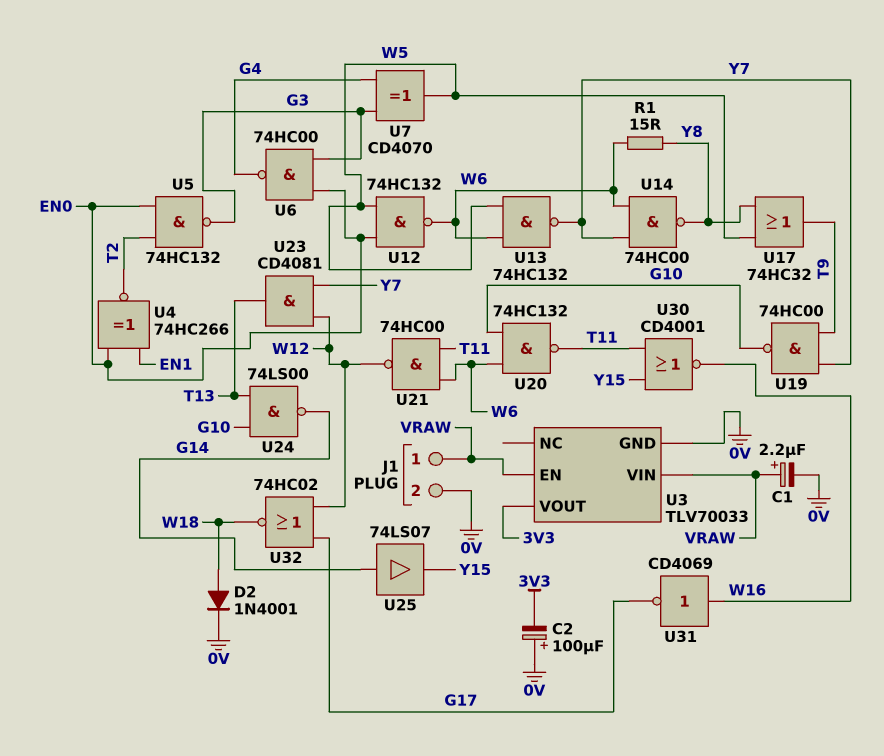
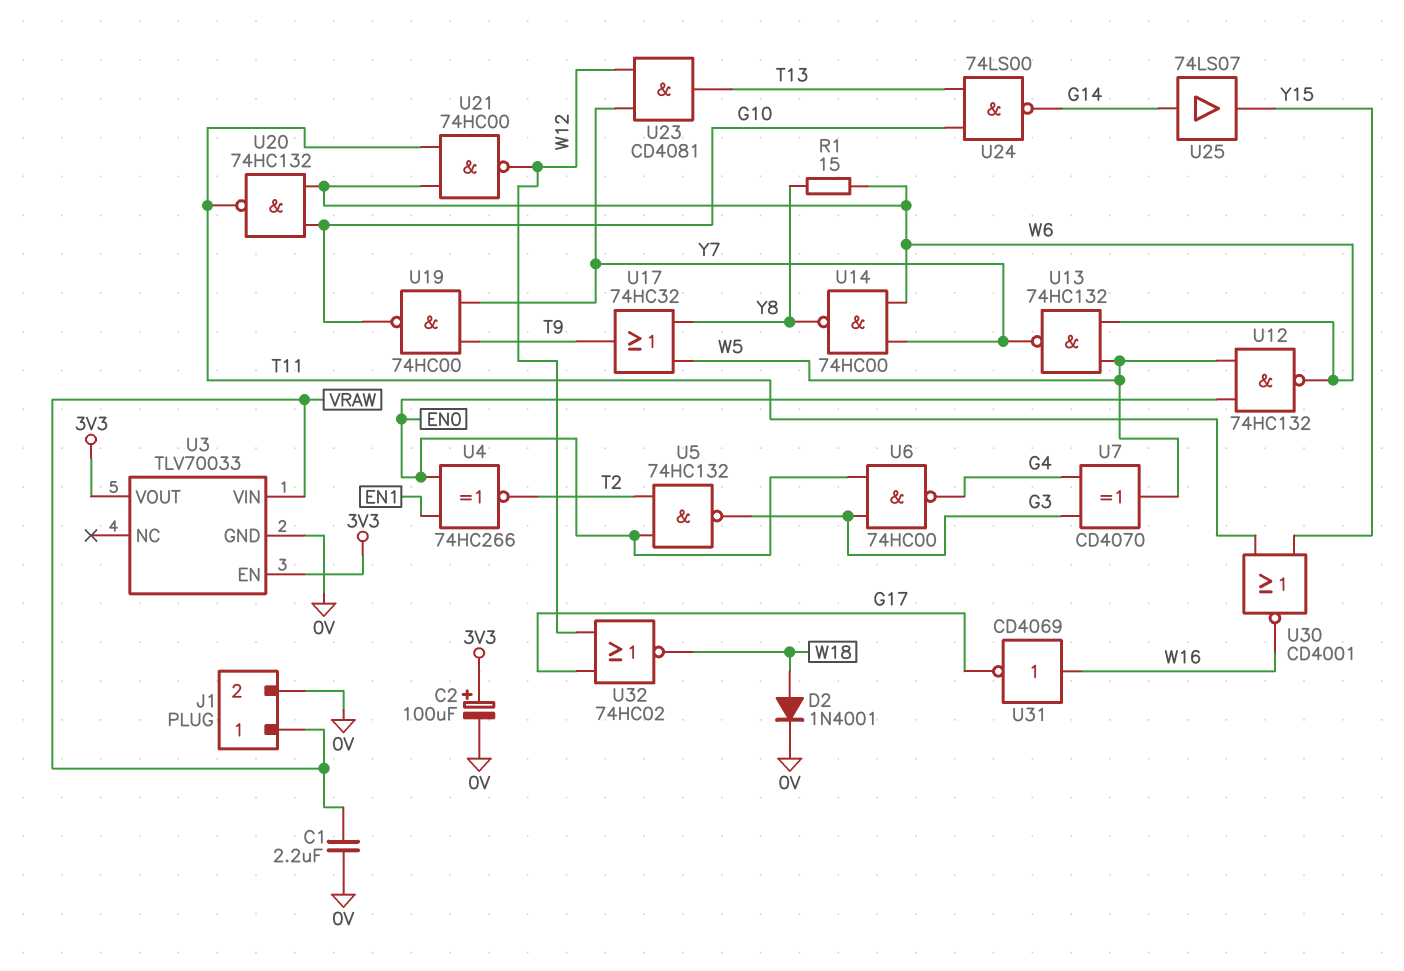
C1: 2.2uF (plus VRAW, minus 0V) -> 2.2uF (0V, VRAW)
C2: 100uF (plus 0V, minus 3V3) -> 100uF (plus 3V3, minus 0V)
U3 pin EN: VRAW -> 3V3

